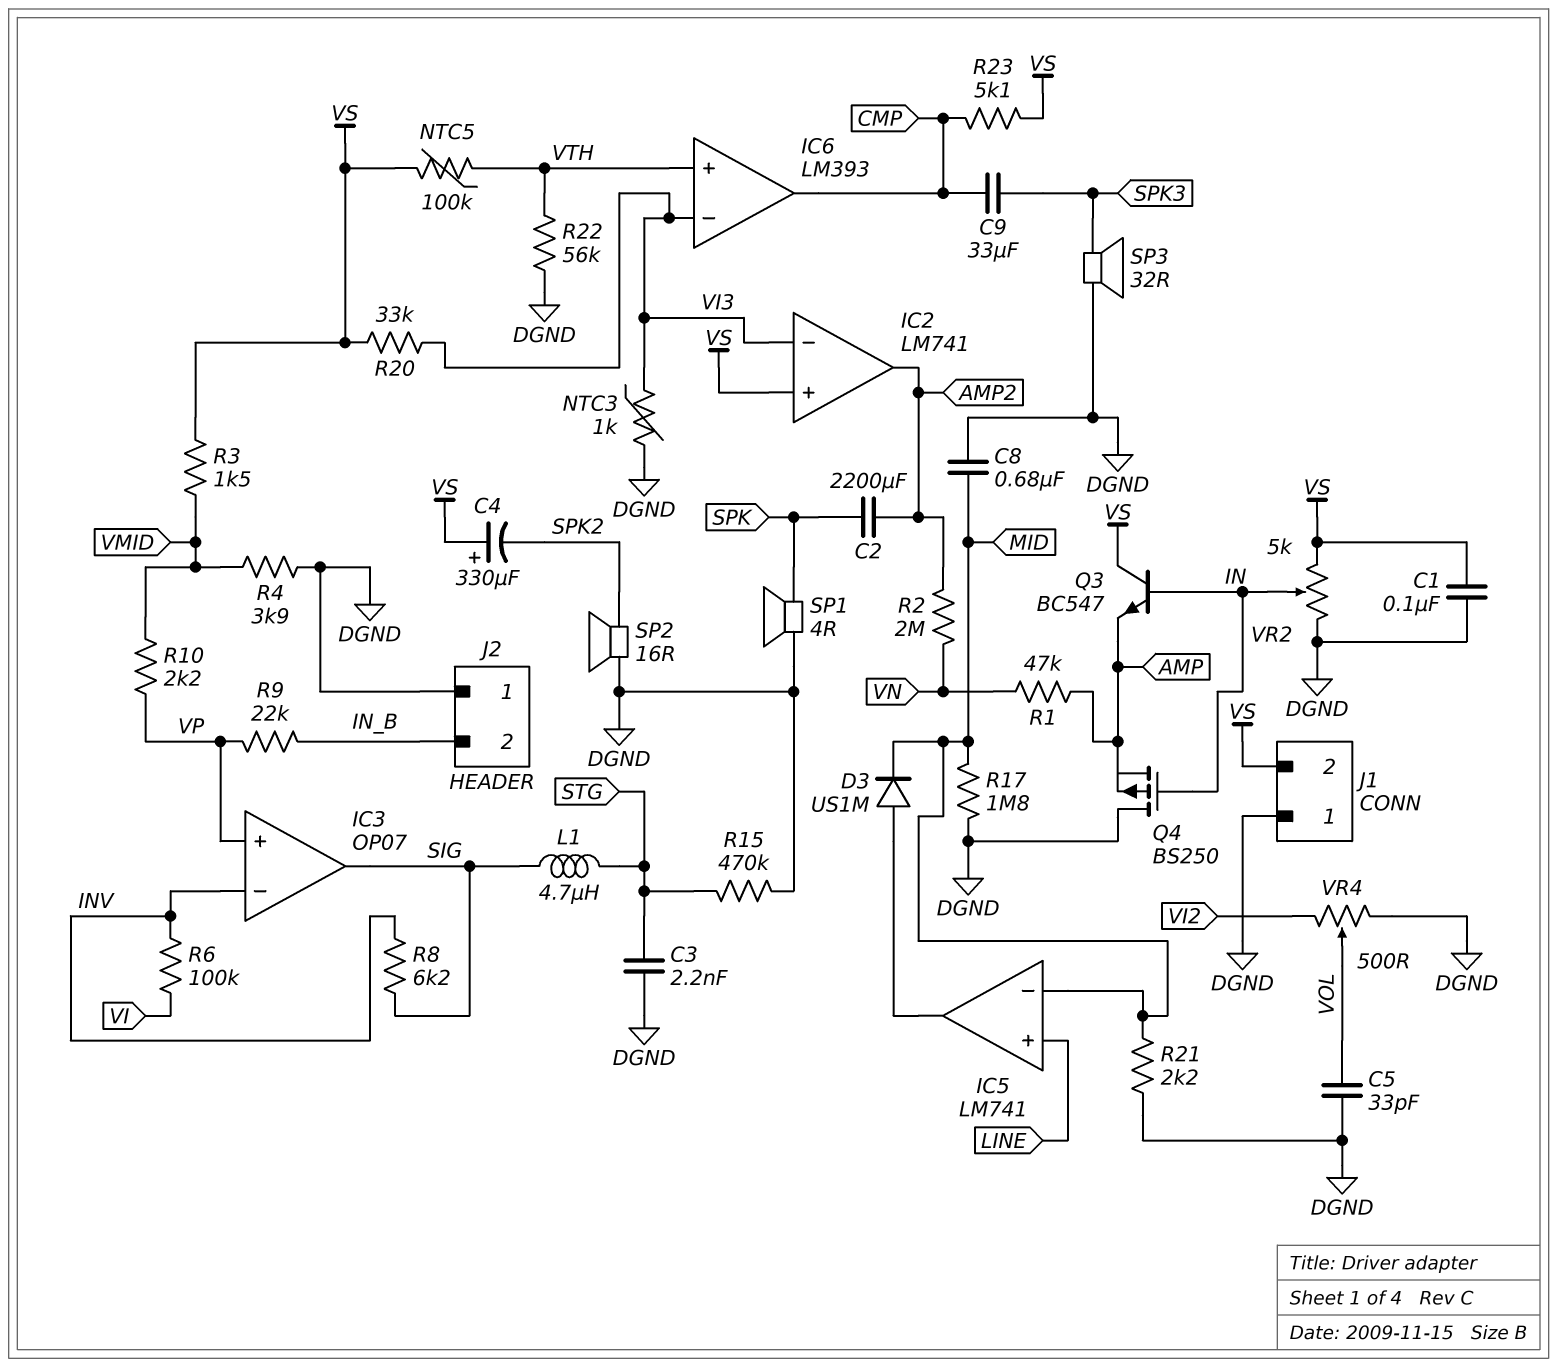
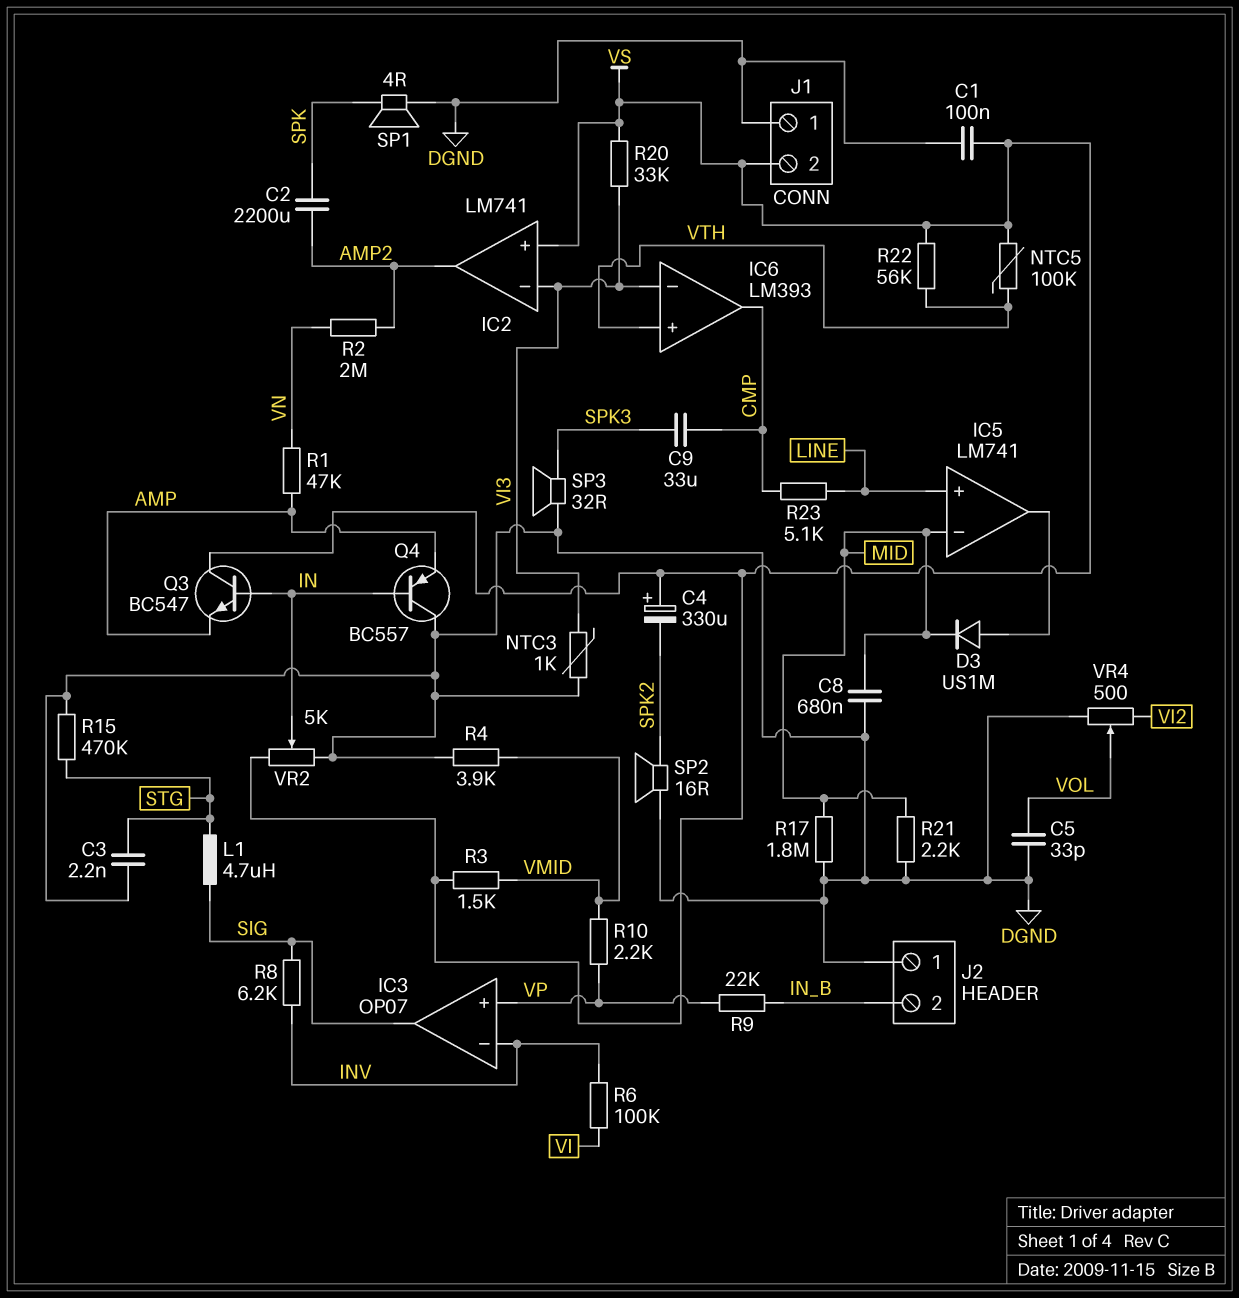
Q4: PMOS BS250 (G IN, D DGND, S AMP) -> PNP BC557 (B IN, C DGND, E AMP)
R22: 56k (DGND, VTH) -> 56k (VS, VTH)
R23: 5.1k (CMP, VS) -> 5.1k (CMP, LINE)

